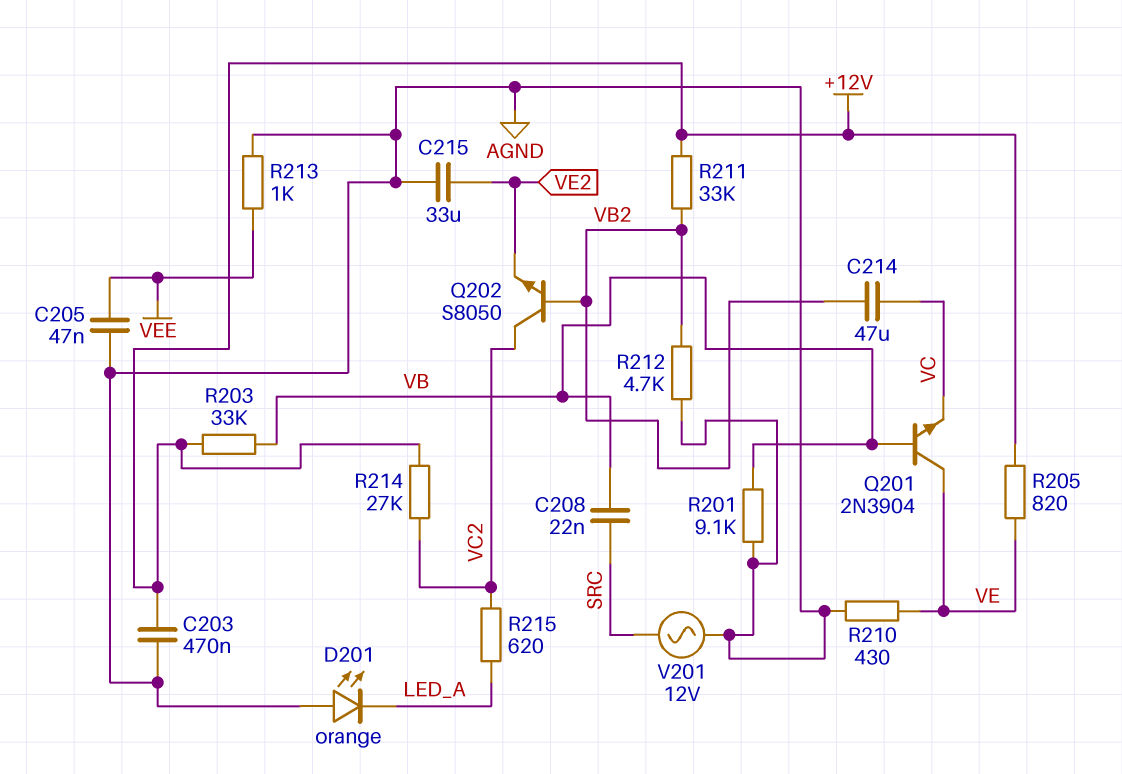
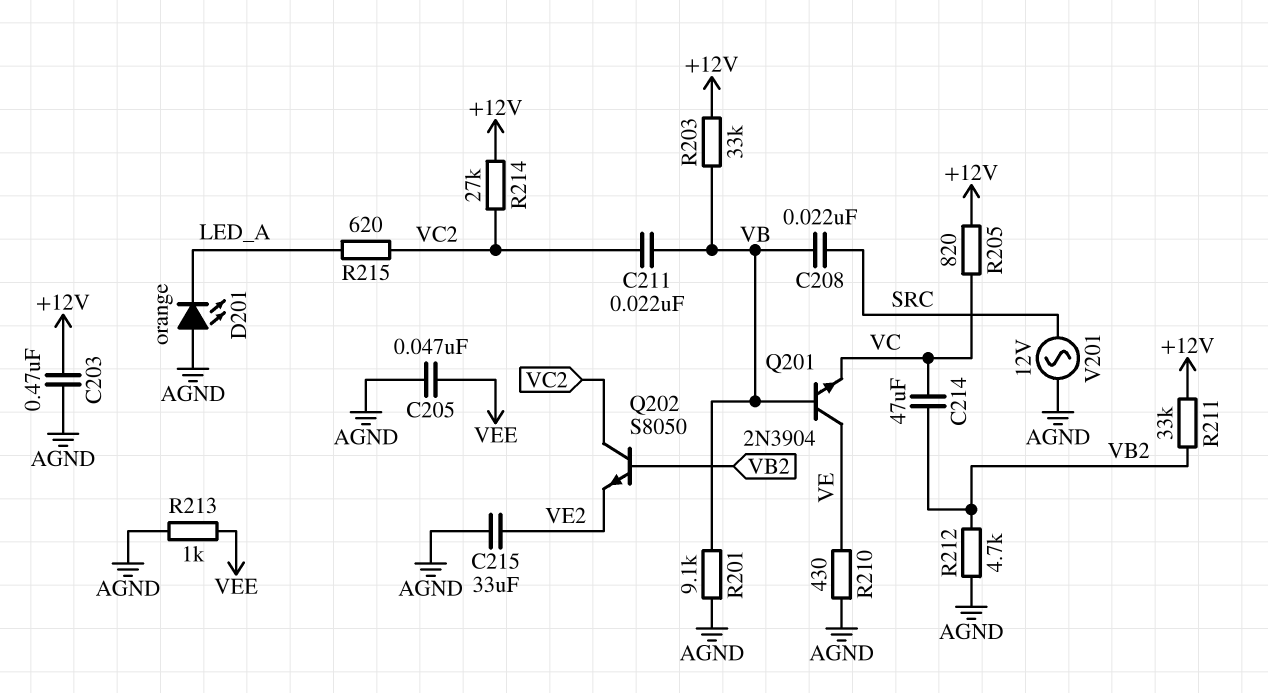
C211: none -> 22nF (VB, VC2)
R205: 820 (+12V, VE) -> 820 (+12V, VC)

